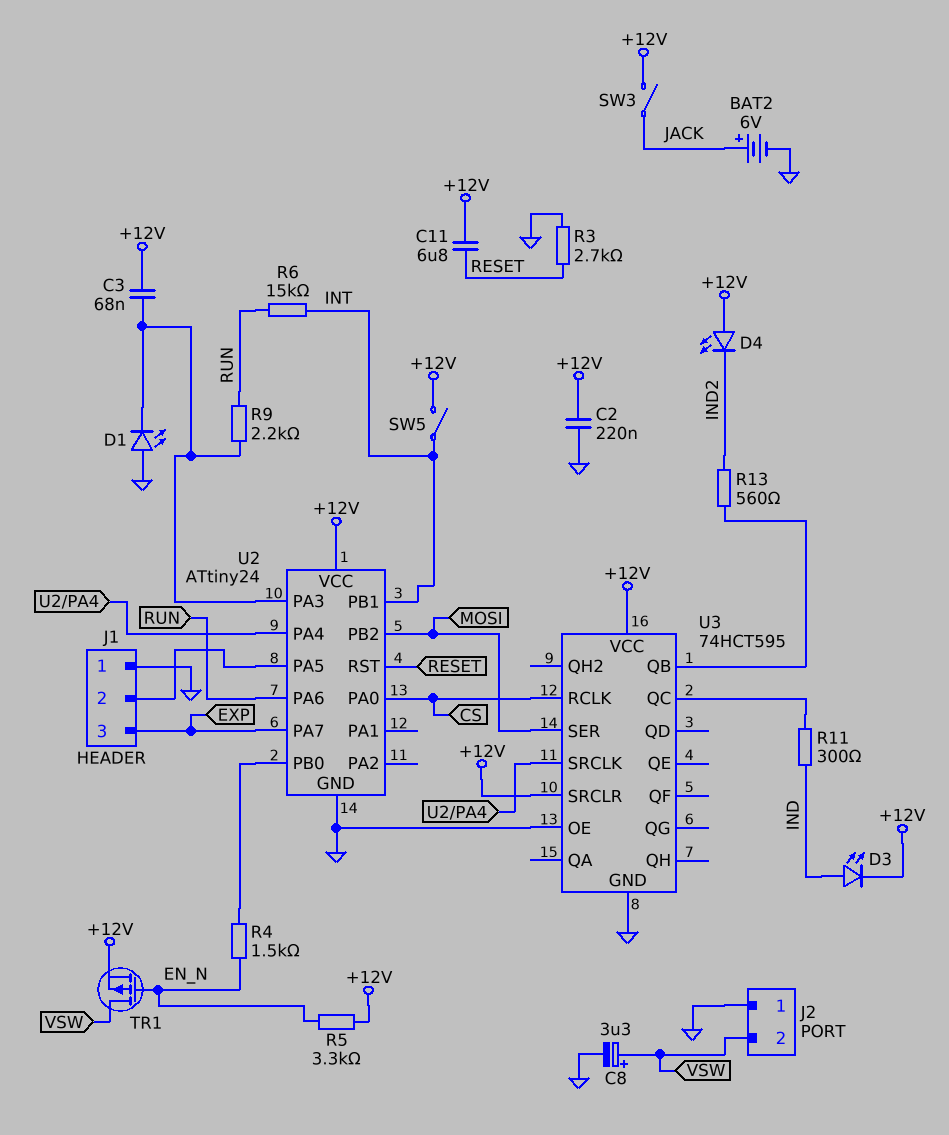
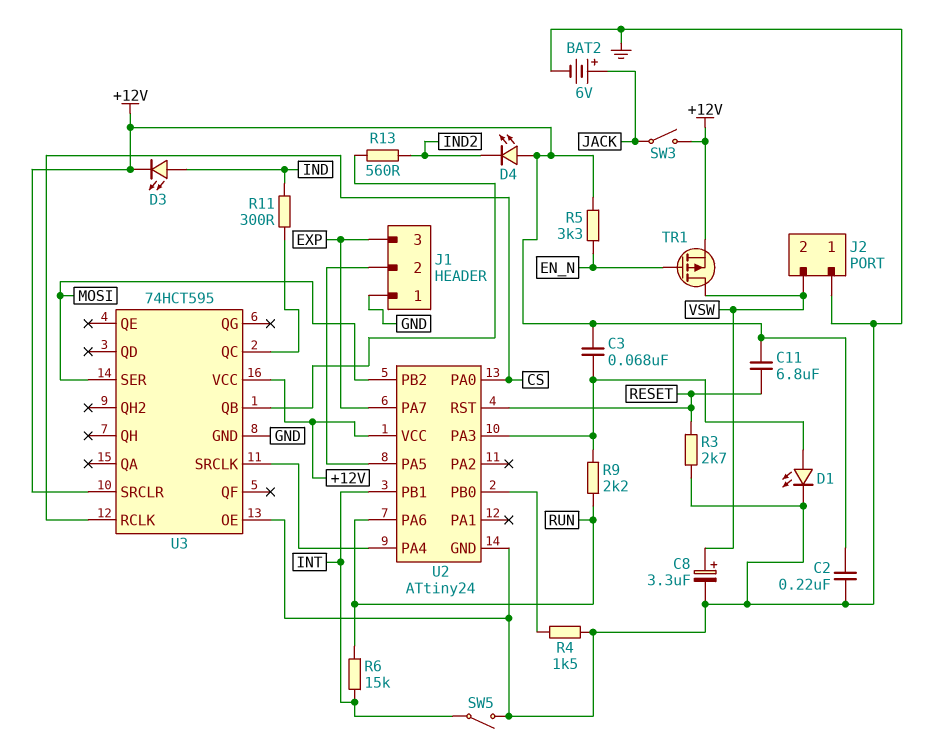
D1: LED (A GND, K U2/PA3) -> LED (A U2/PA3, K GND)
R4: 1.5k (EN_N, U2/PB0) -> 1.5k (GND, U2/PB0)
SW5: switch (+12V, INT) -> switch (GND, INT)

